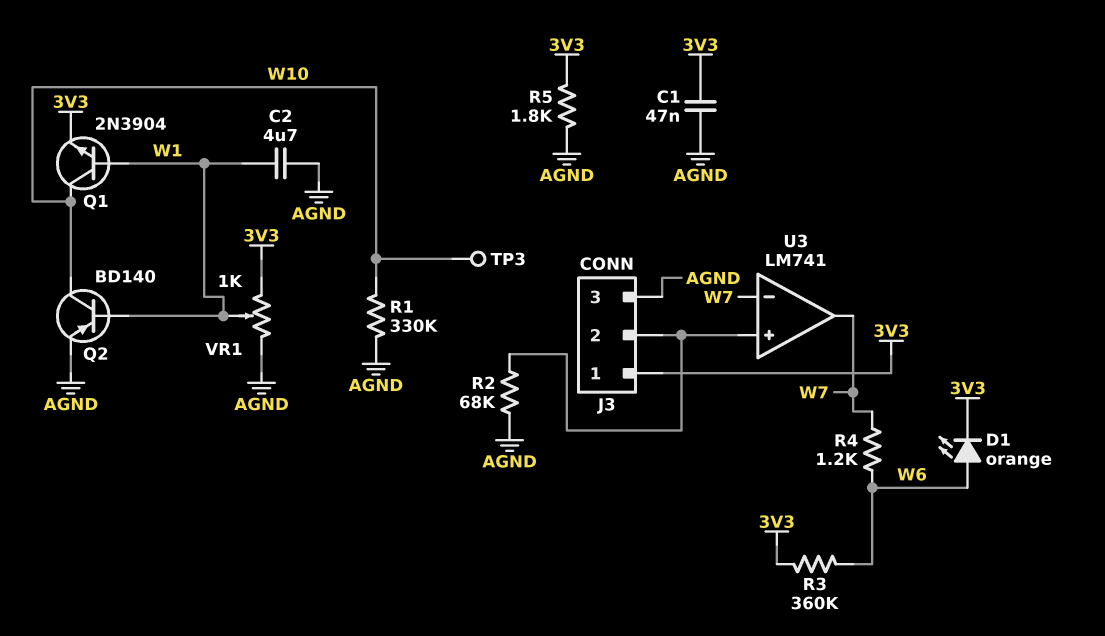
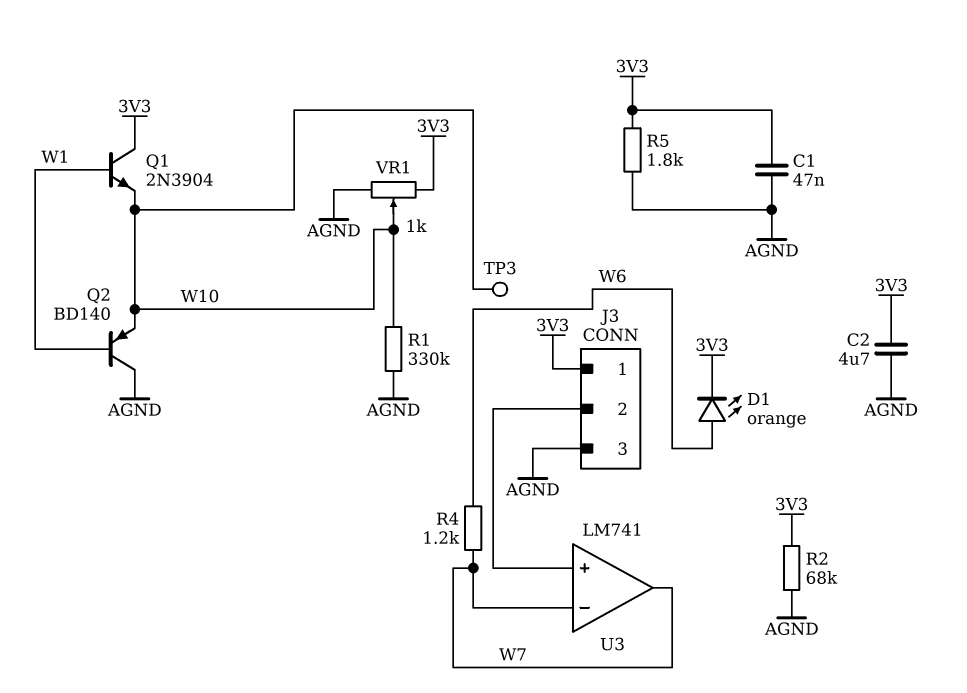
C2: 4.7uF (AGND, W1) -> 4.7uF (3V3, AGND)
Q1: NPN 2N3904 (B W1, C W10, E 3V3) -> NPN 2N3904 (B W1, C 3V3, E W10)
Q2: PNP BD140 (B W1, C W10, E AGND) -> PNP BD140 (B W1, C AGND, E W10)
R2: 68k (AGND, J3/2) -> 68k (3V3, AGND)
R3: 360k (3V3, W6) -> none
VR1: 1k (3V3, AGND, wiper W1) -> 1k (3V3, AGND, wiper W10)

